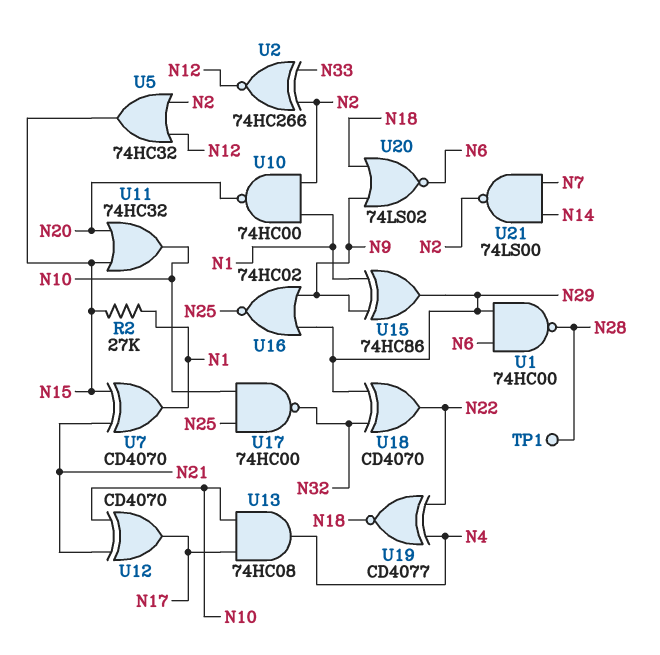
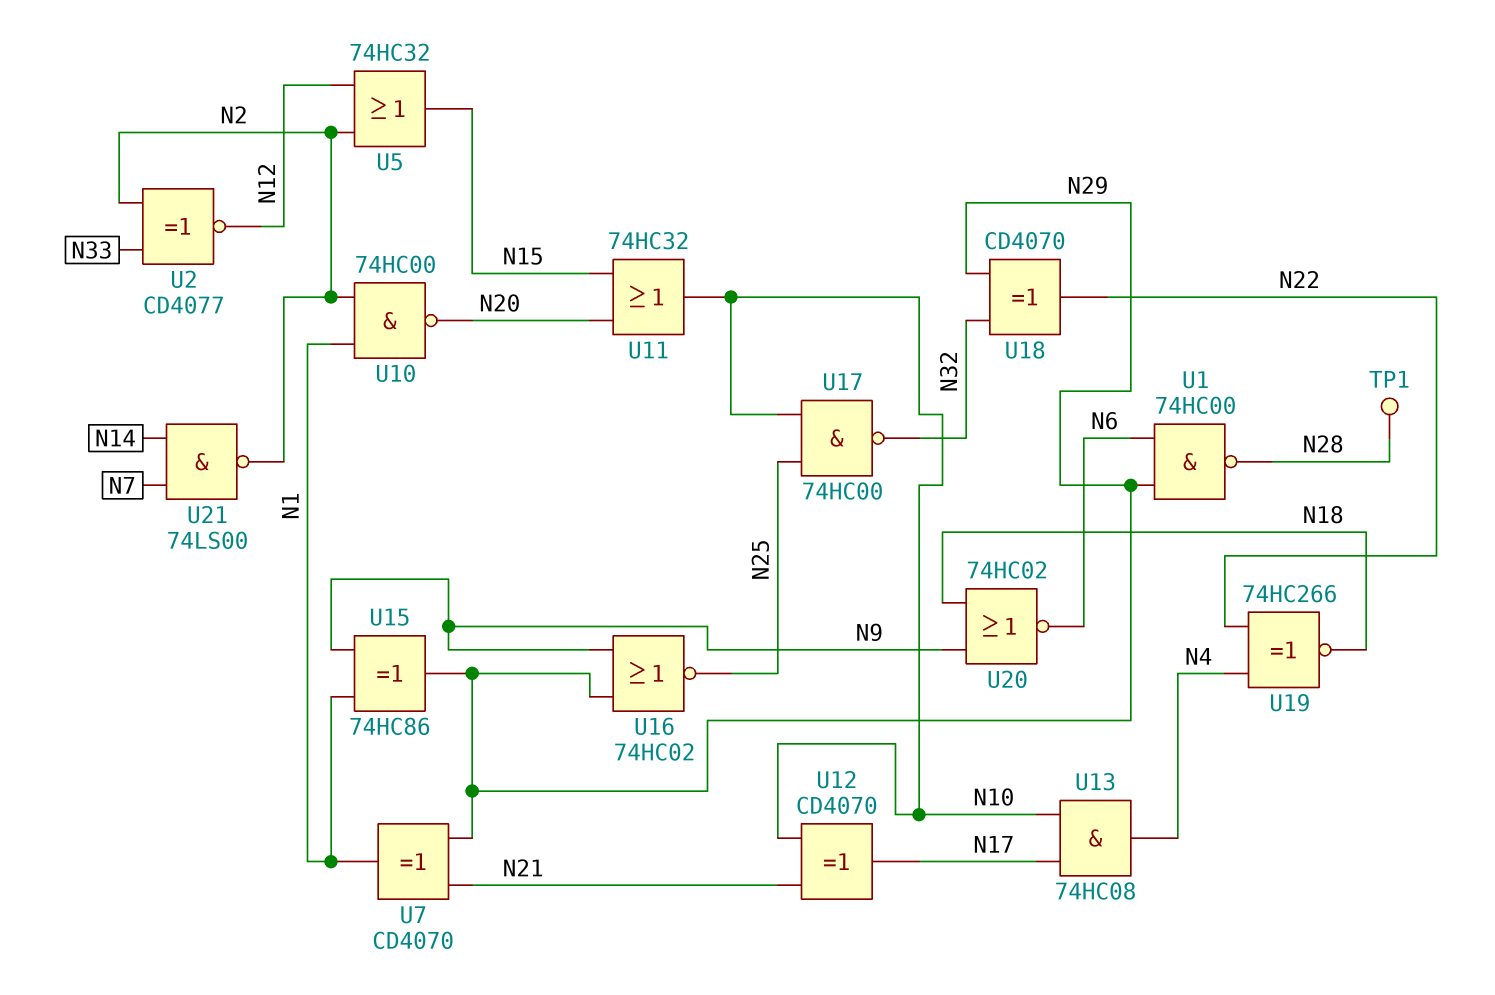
R2: 27k (N1, N15) -> none
U2: XNOR 74HC266 (in N2, in N33, out N12) -> XNOR CD4077 (in N2, in N33, out N12)
U7: XOR CD4070 (in N15, in N21, out N1) -> XOR CD4070 (in N21, in N29, out N1)
U19: XNOR CD4077 (in N4, in N22, out N18) -> XNOR 74HC266 (in N4, in N22, out N18)
U20: NOR 74LS02 (in N9, in N18, out N6) -> NOR 74HC02 (in N9, in N18, out N6)

